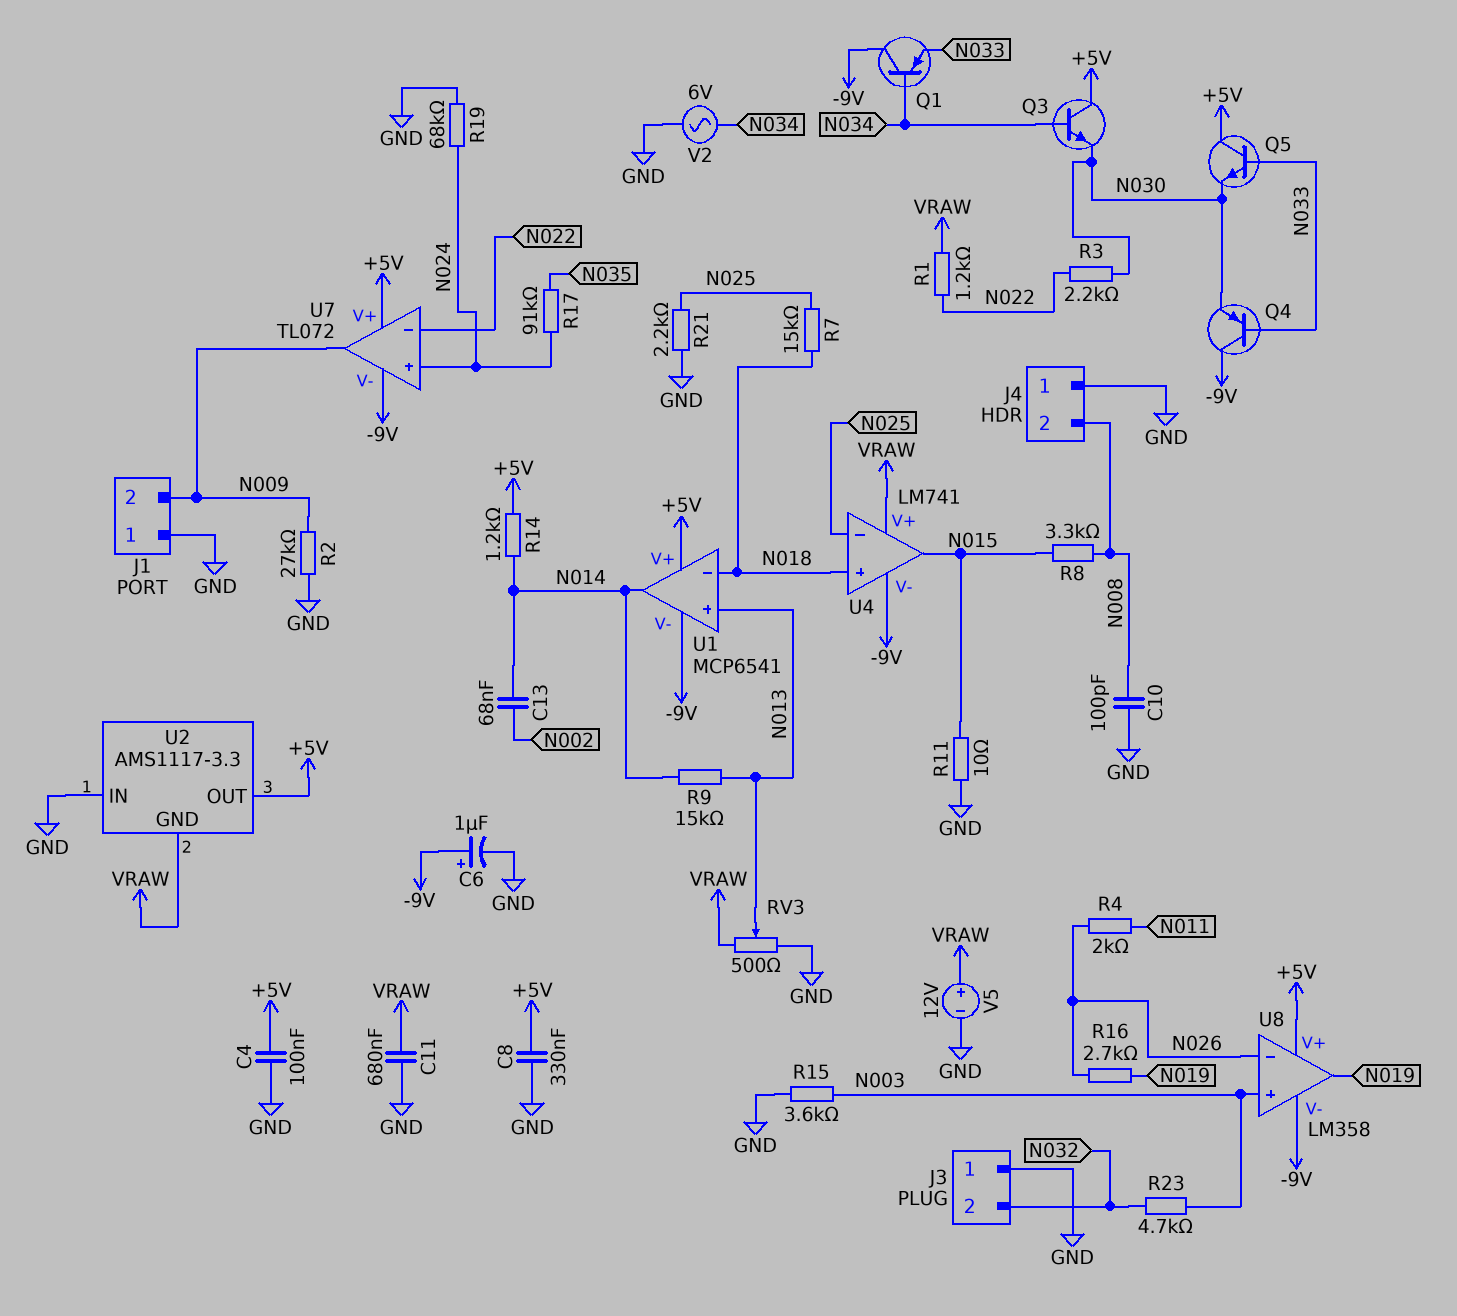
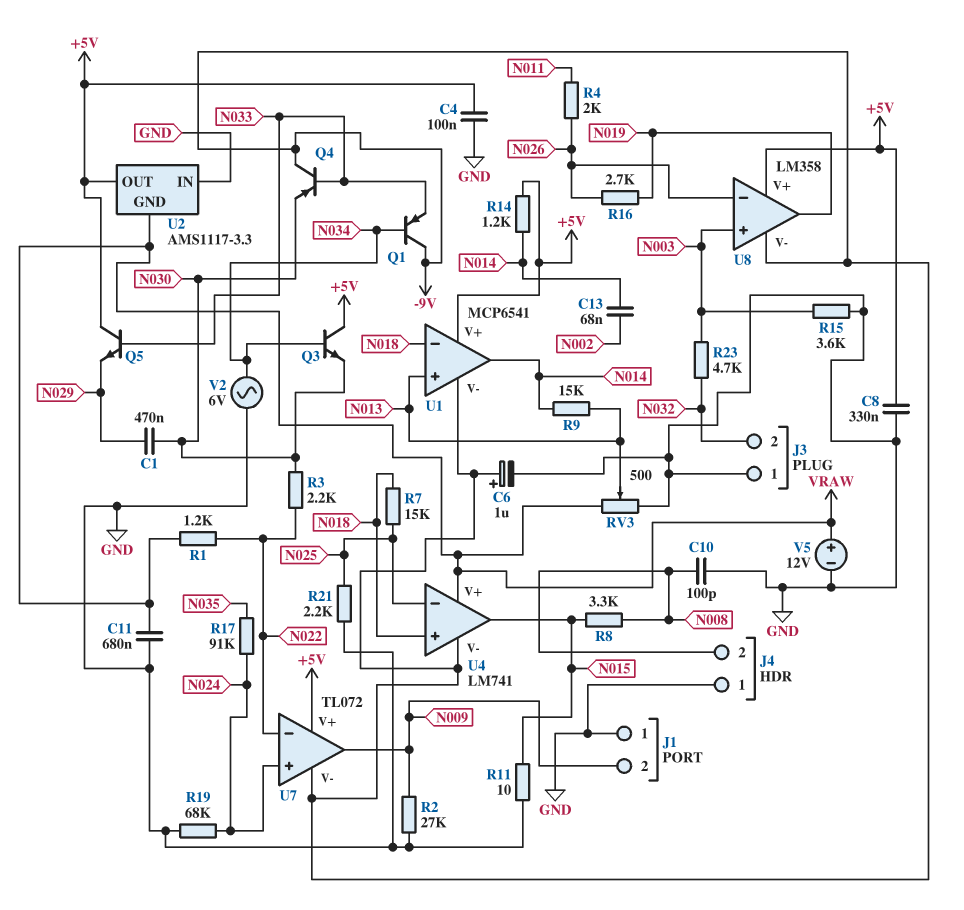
C1: none -> 470nF (N029, N030)
Q5: NPN (B N033, C +5V, E N030) -> NPN (B N033, C +5V, E N029)

